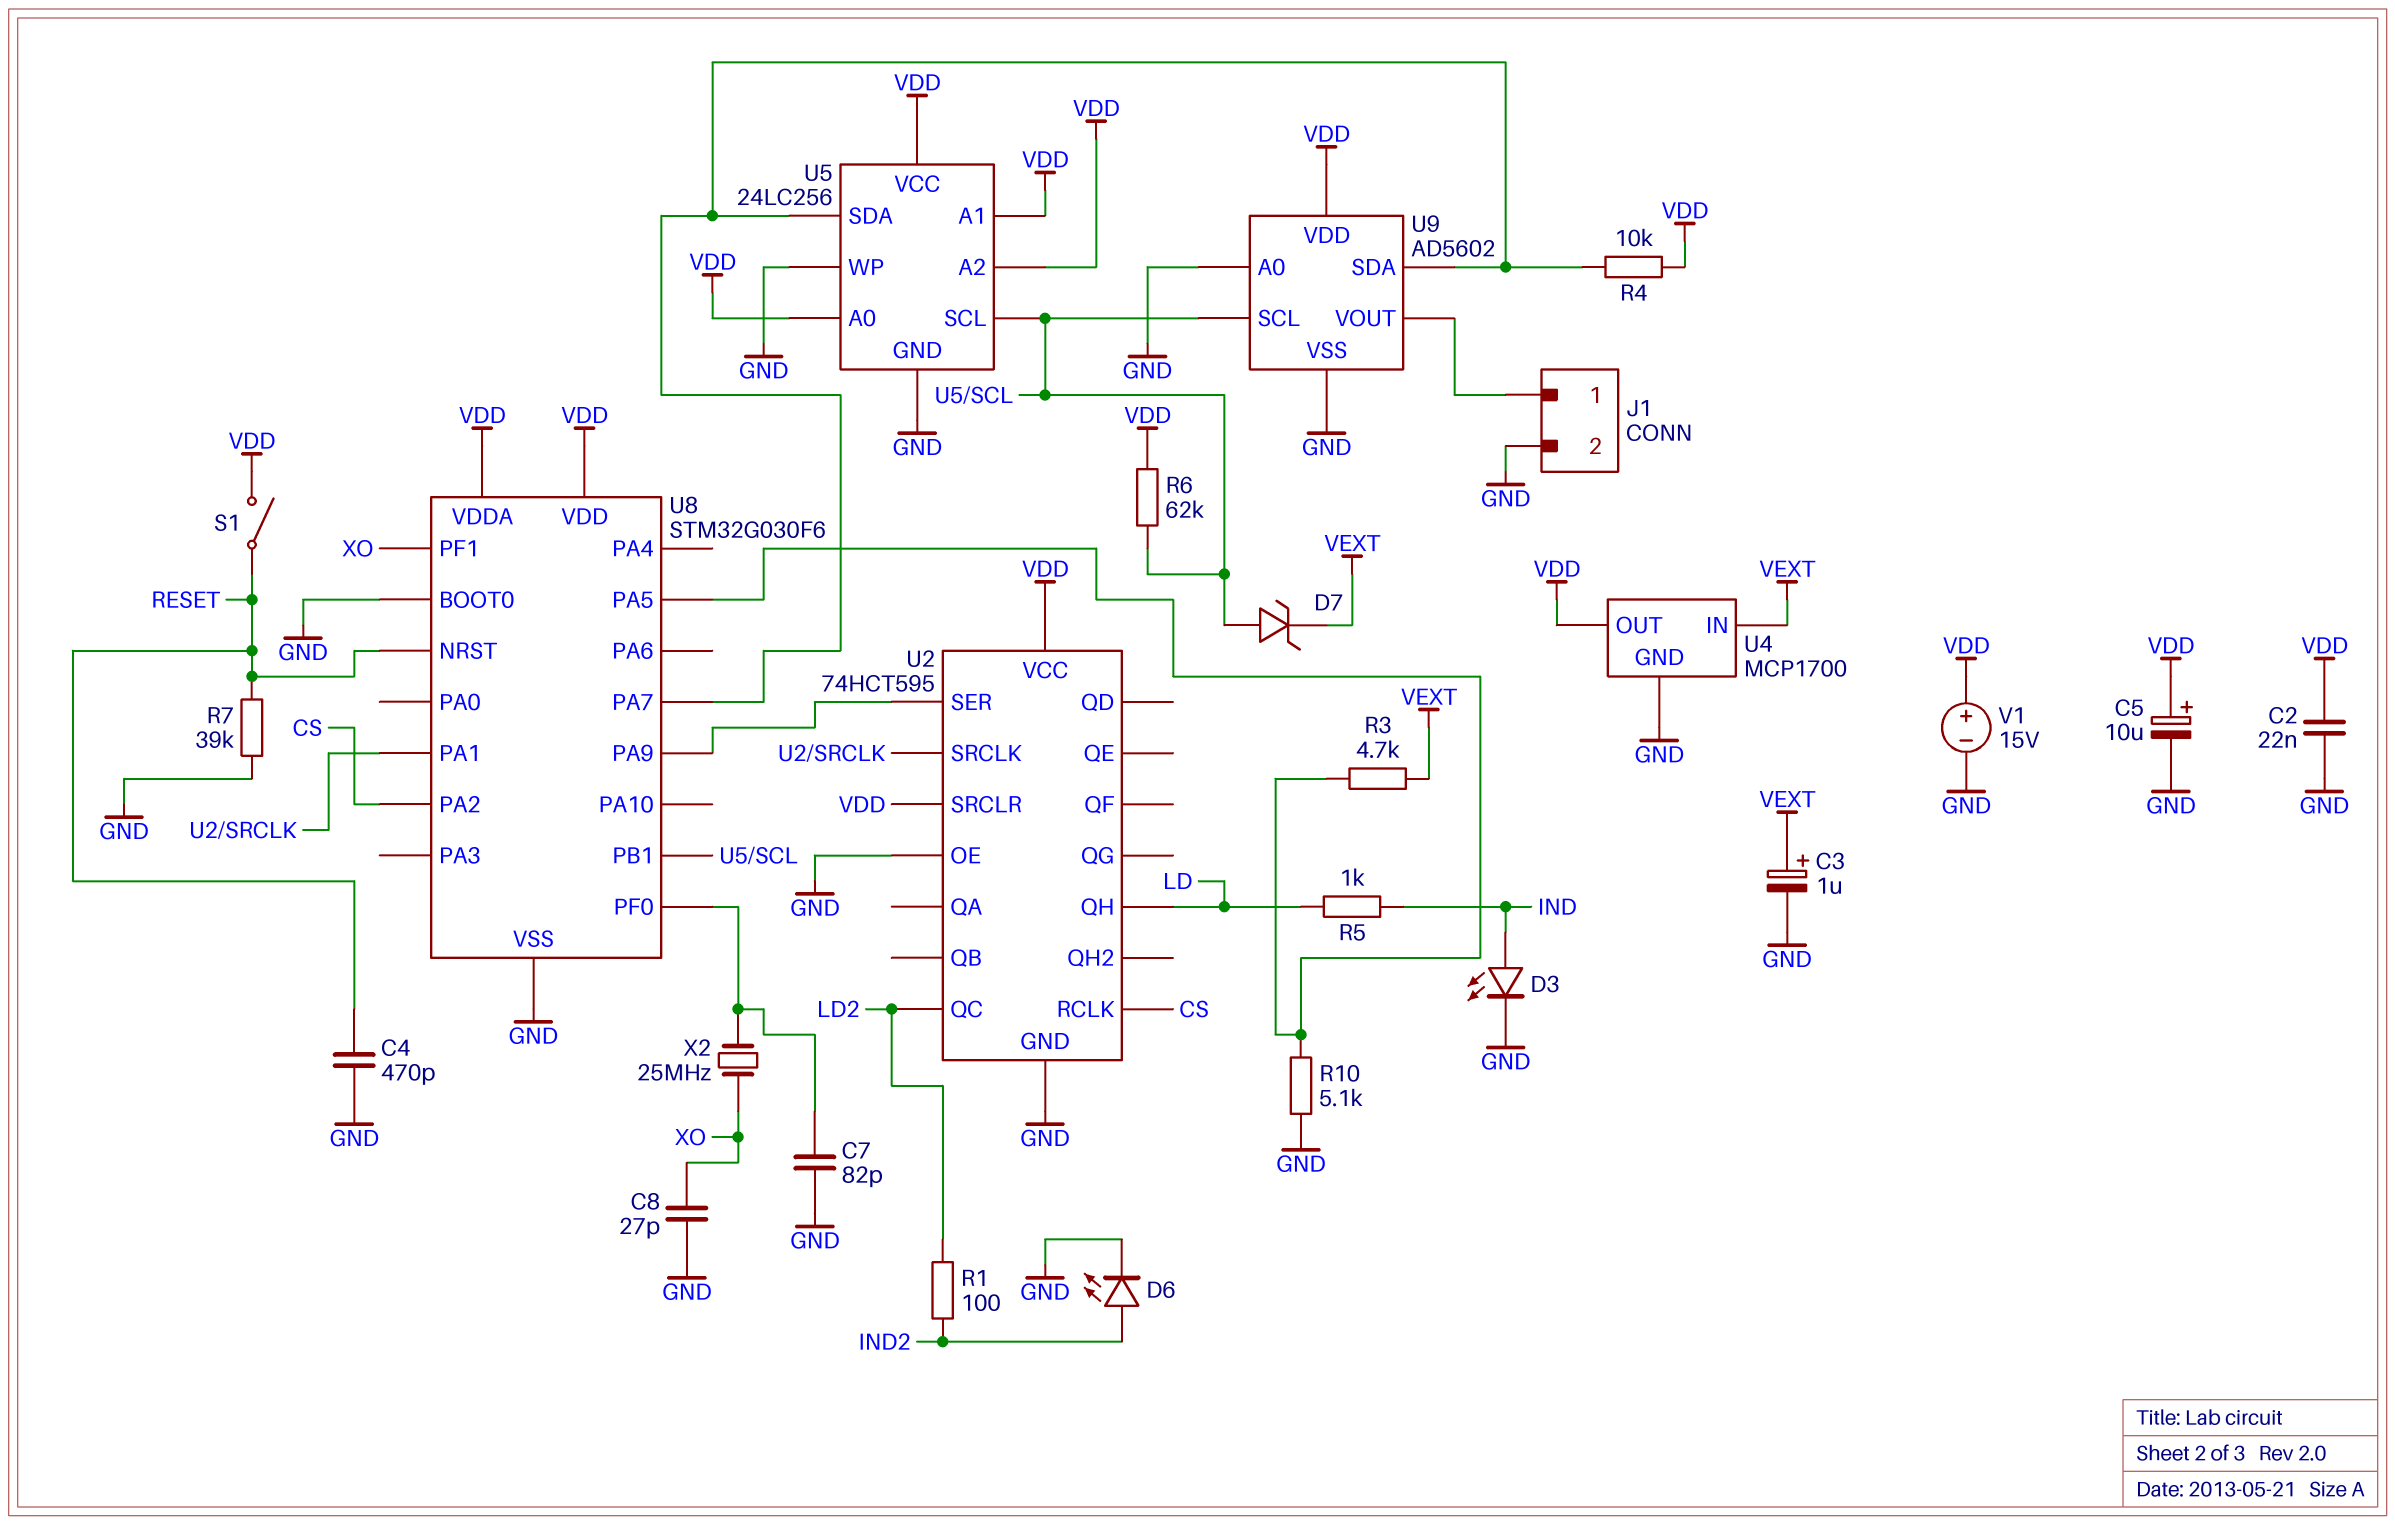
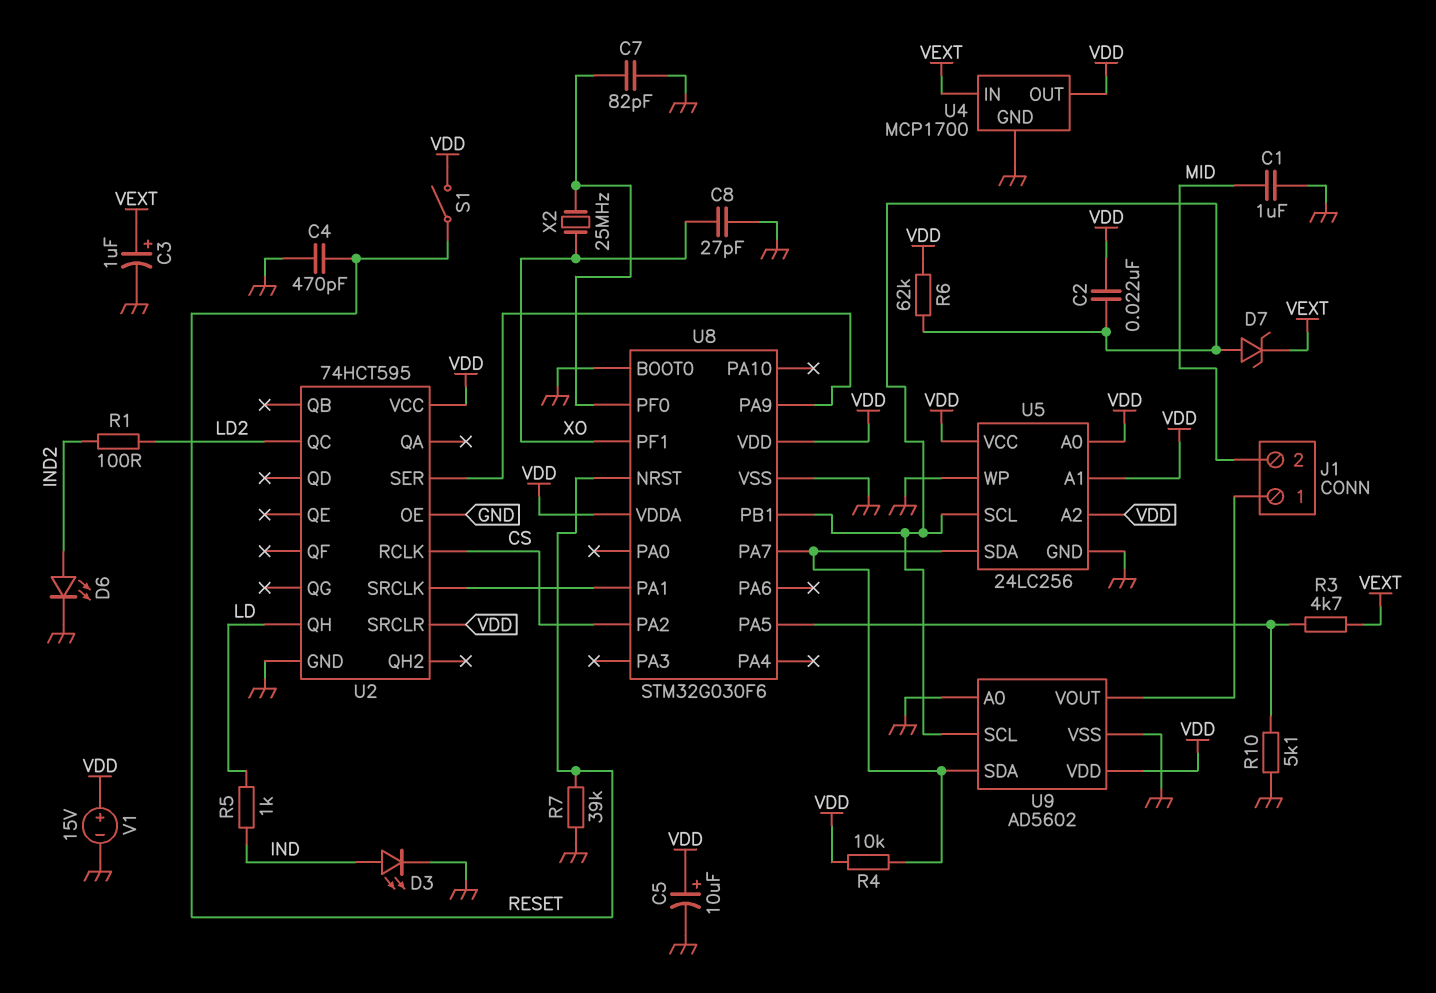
C1: none -> 1uF (GND, MID)
C2: 22nF (GND, VDD) -> 22nF (U5/SCL, VDD)
J1 pin 2: GND -> MID

